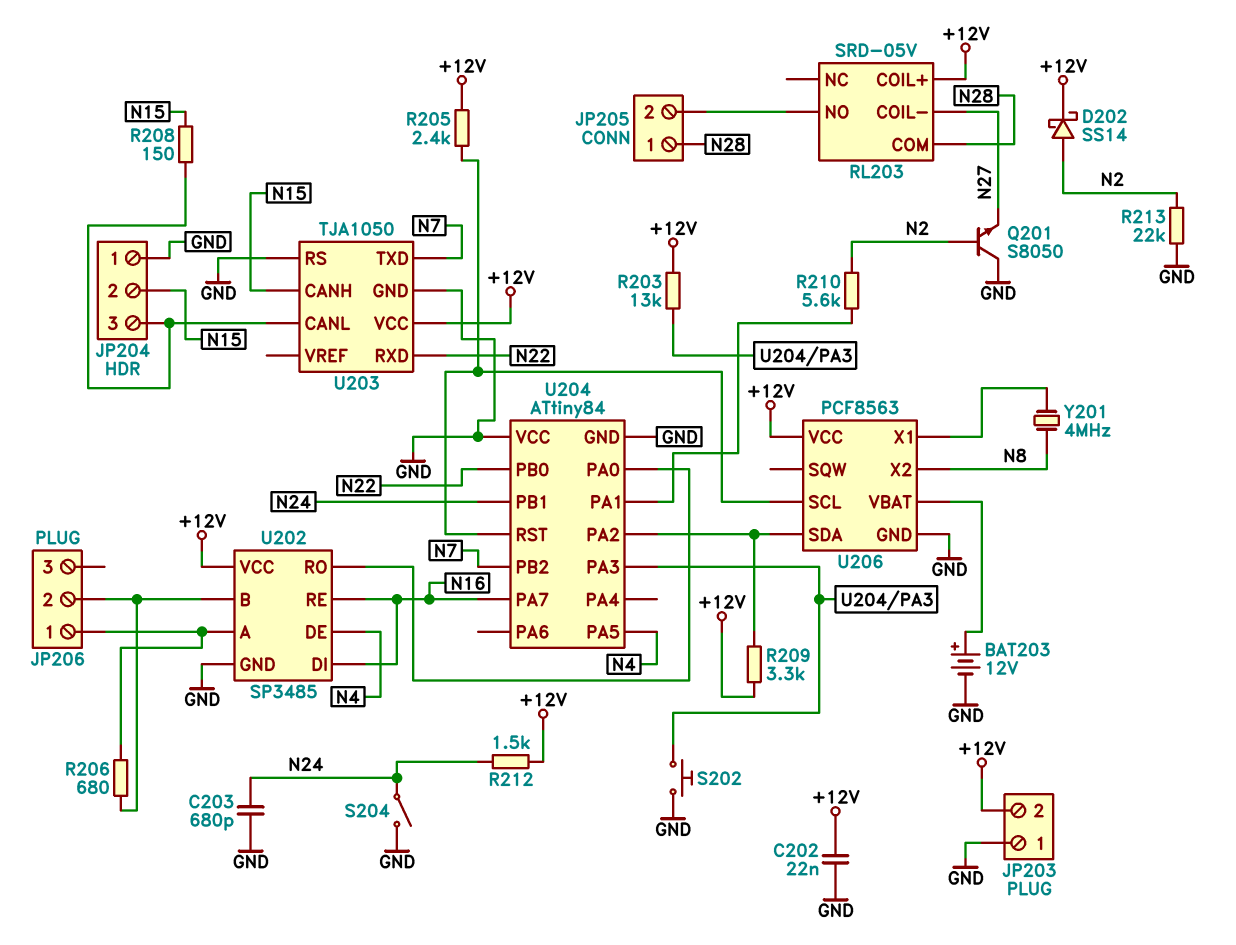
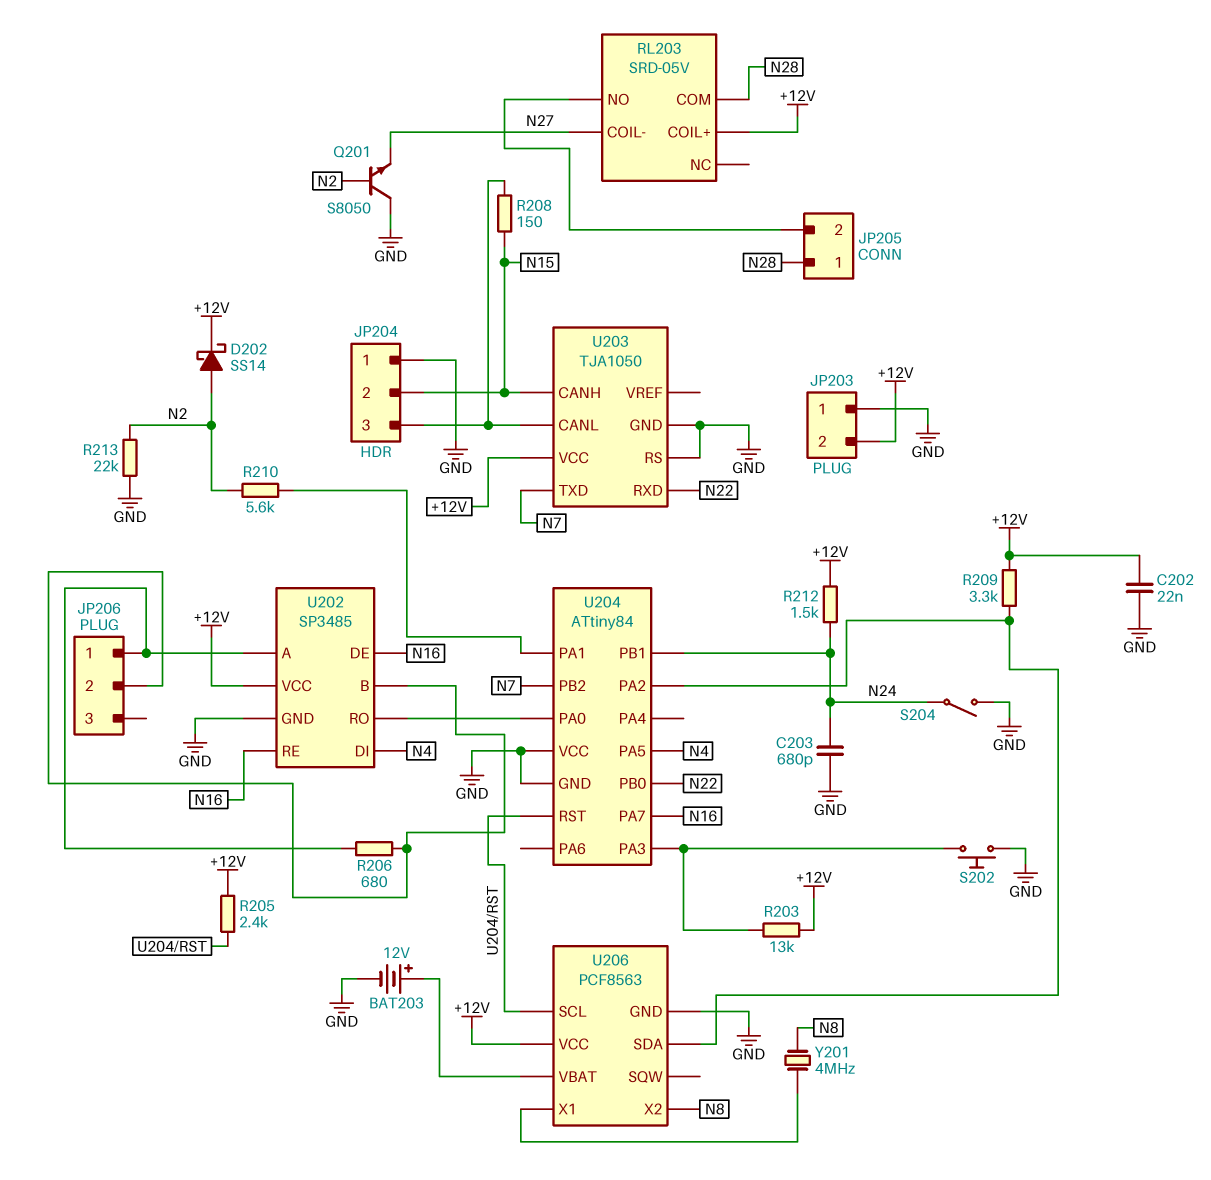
U202 pin DE: N4 -> N16
U202 pin DI: N16 -> N4

